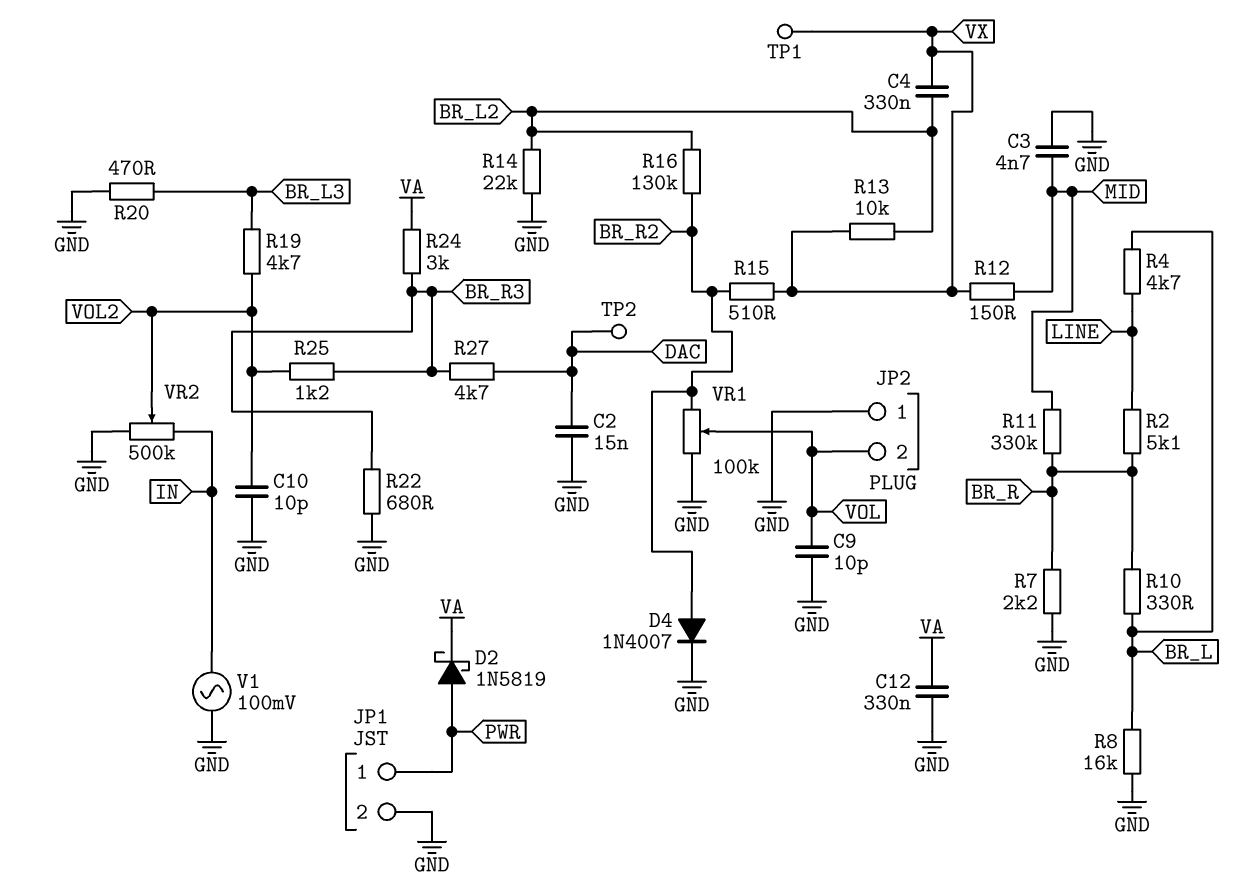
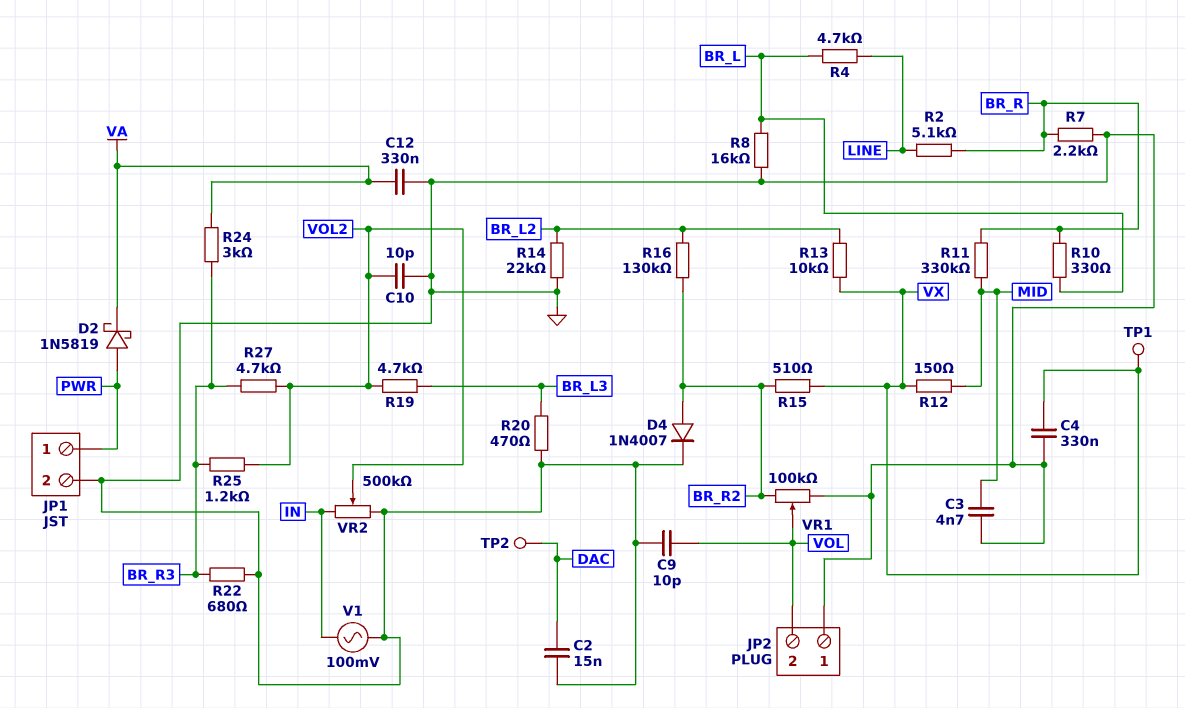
C4: 330nF (BR_L2, VX) -> 330nF (GND, VX)
R27: 4.7k (BR_R3, DAC) -> 4.7k (BR_R3, VOL2)

